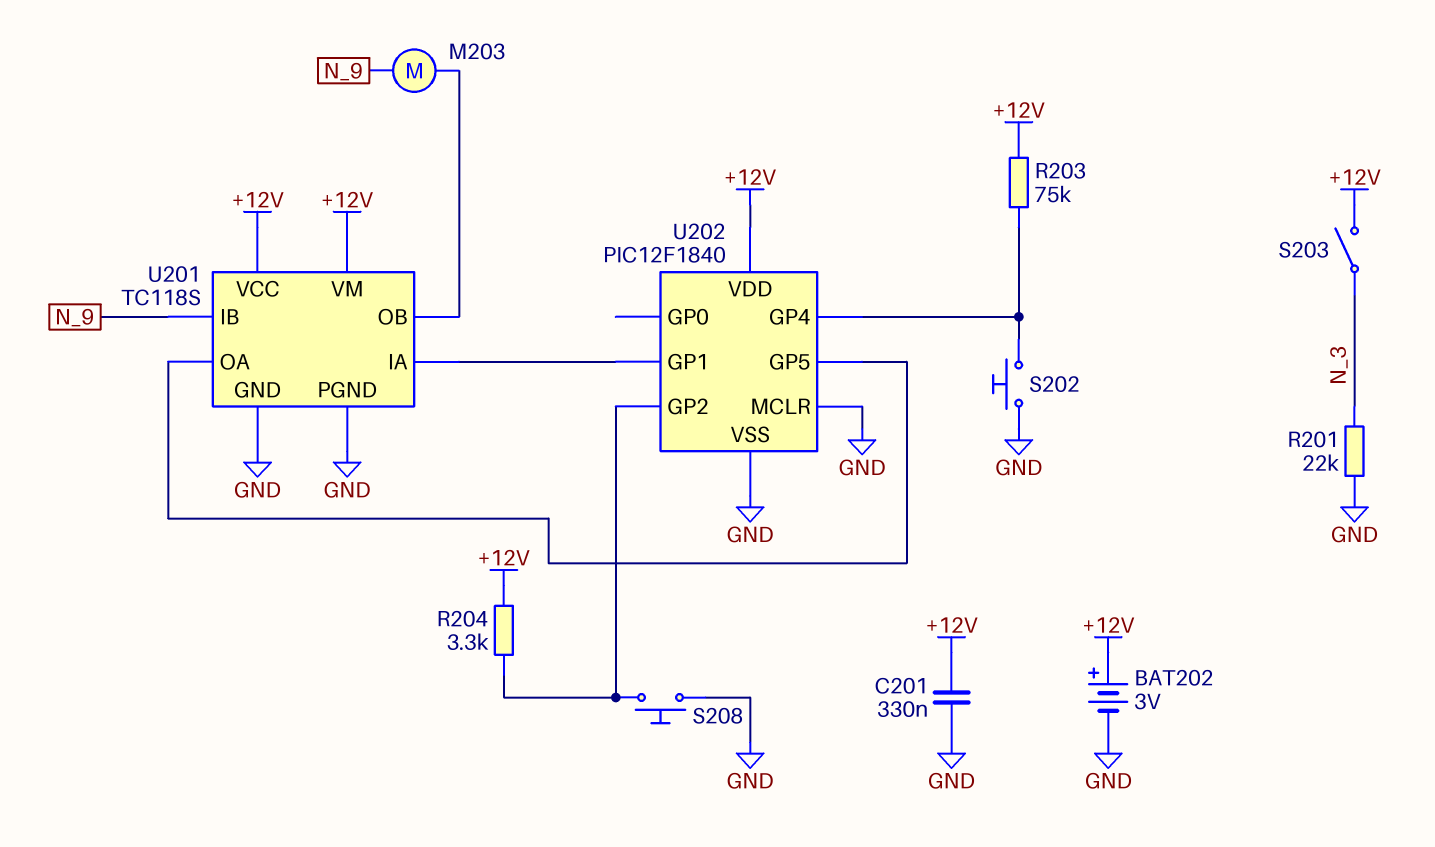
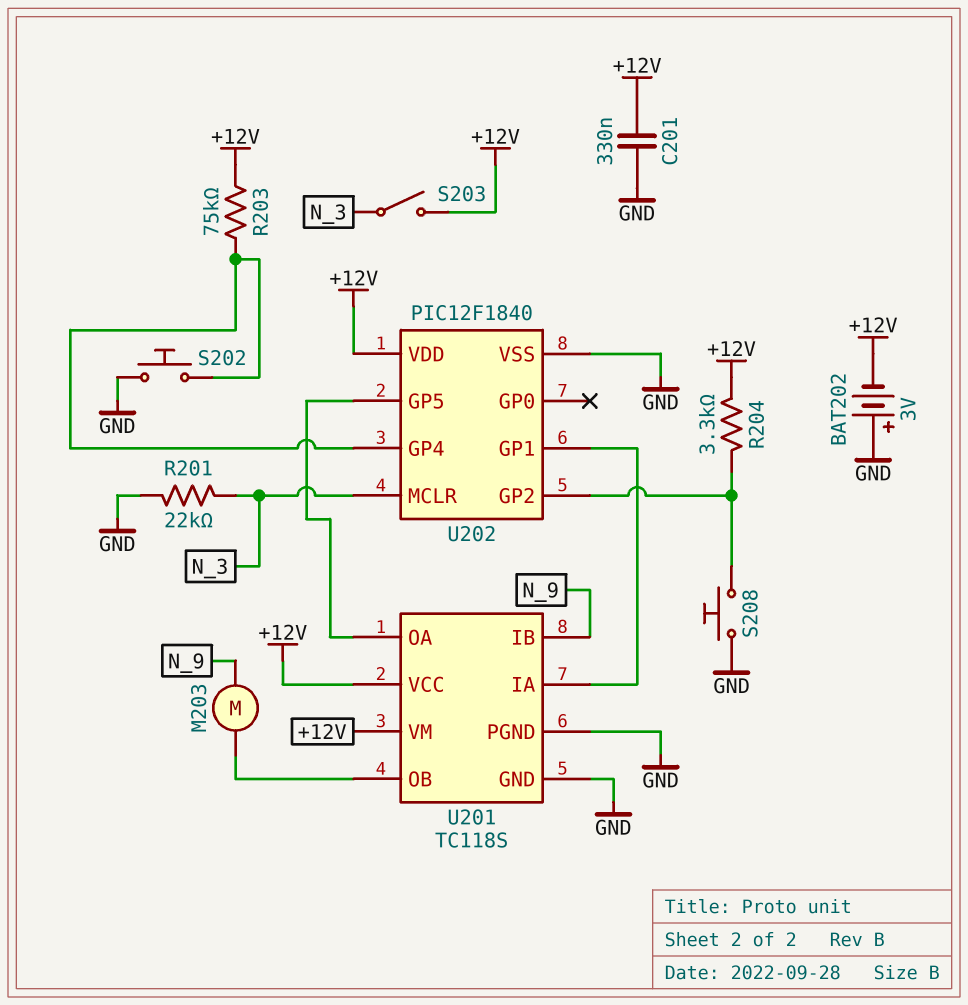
BAT202: 3V (plus +12V, minus GND) -> 3V (plus GND, minus +12V)
U202 pin MCLR: GND -> N_3

